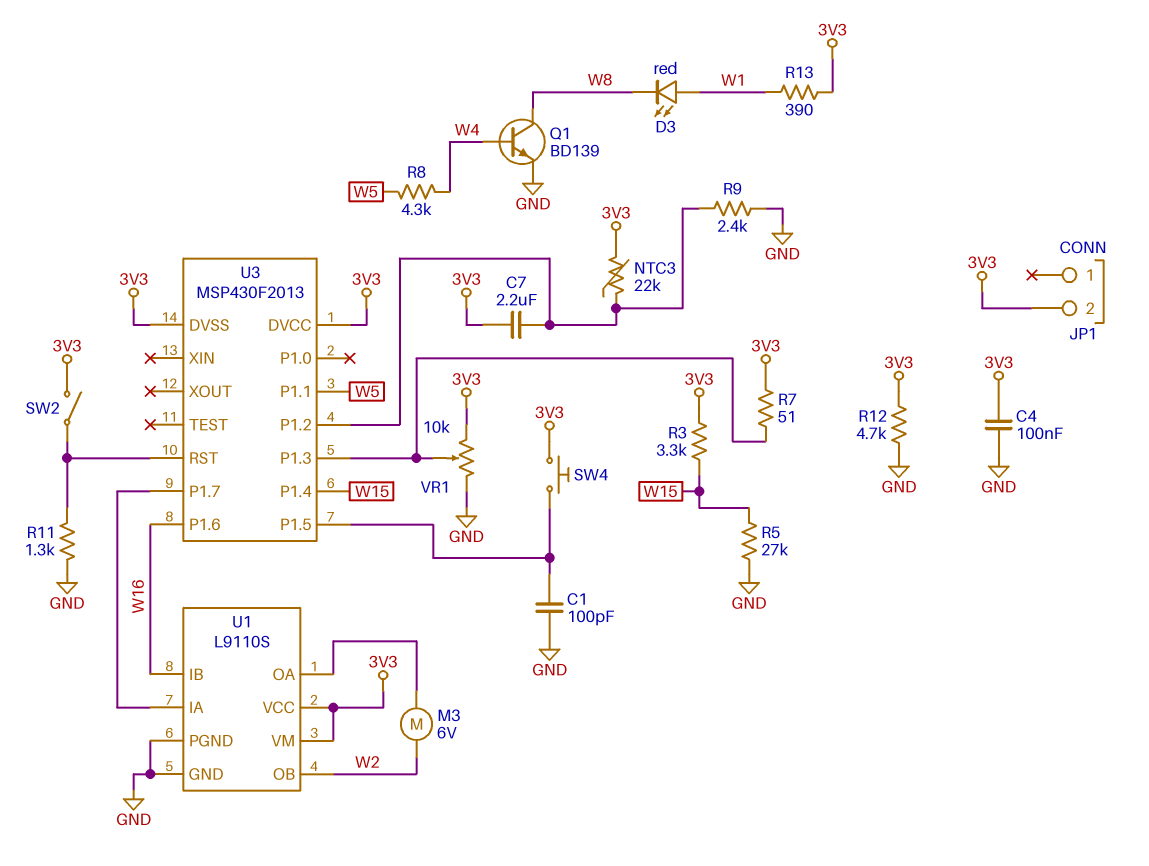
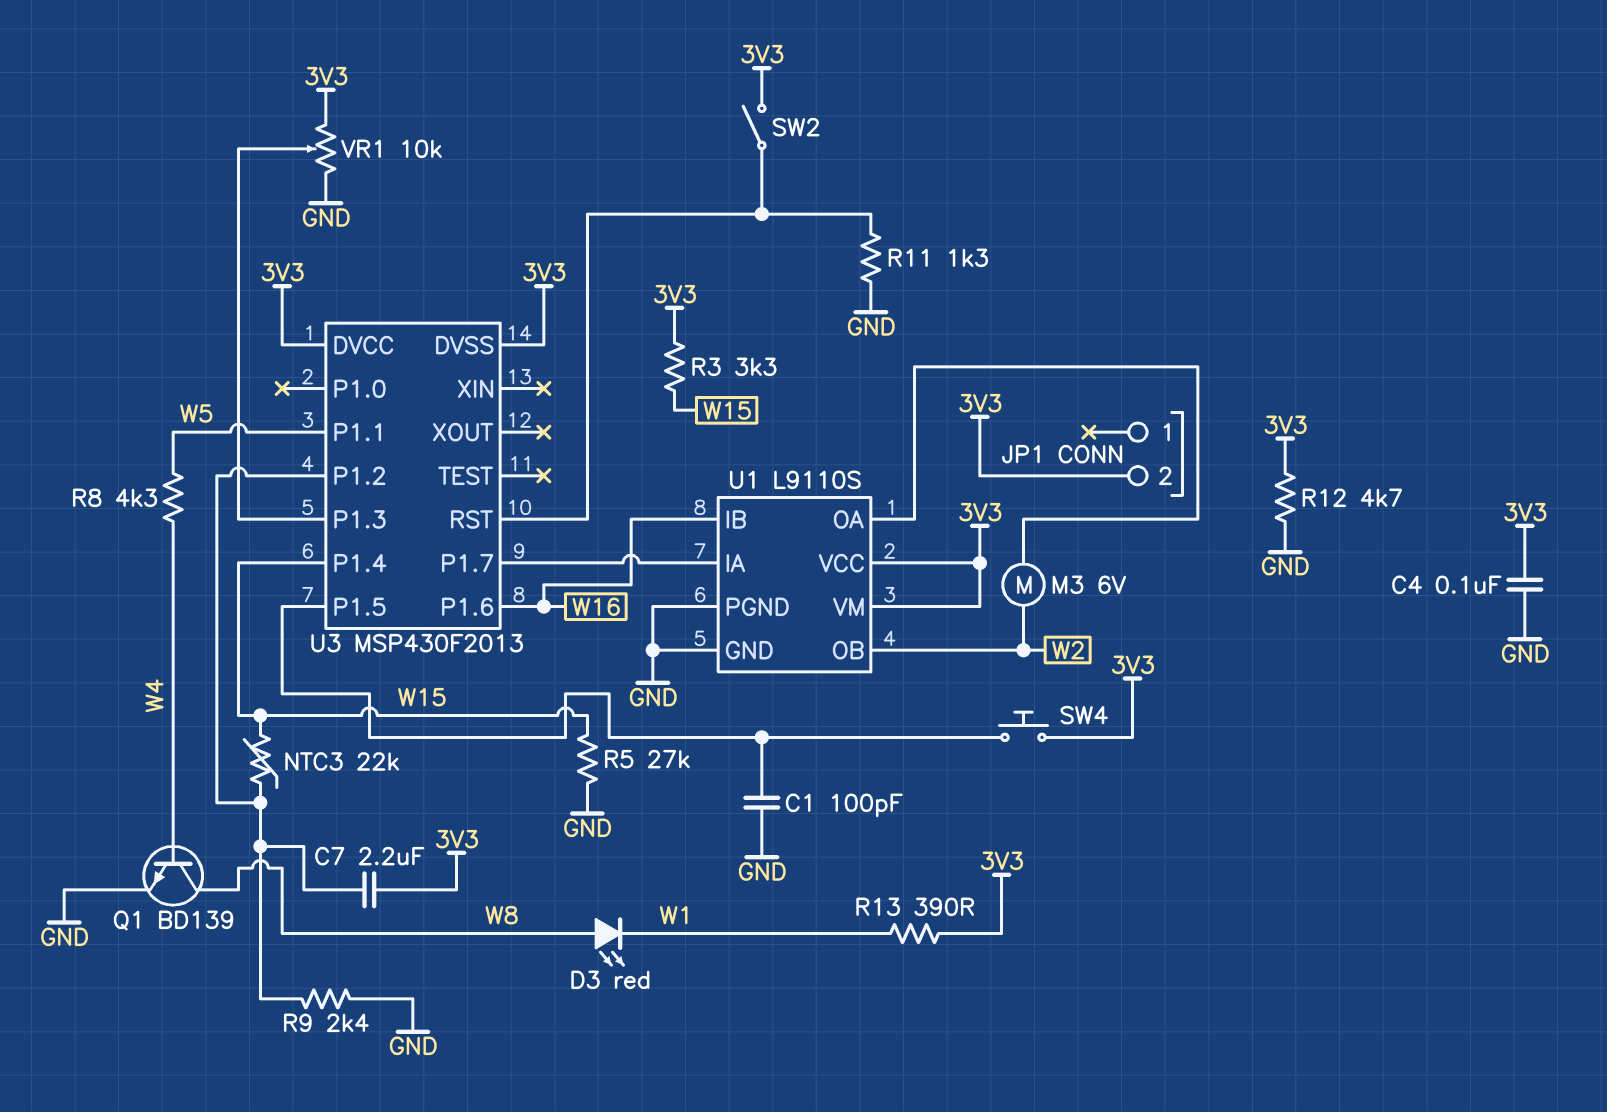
D3: LED red (A W1, K W8) -> LED red (A W8, K W1)
NTC3: 22k (3V3, U3/P1.2) -> 22k (U3/P1.2, W15)
R7: 51 (3V3, U3/P1.3) -> none

